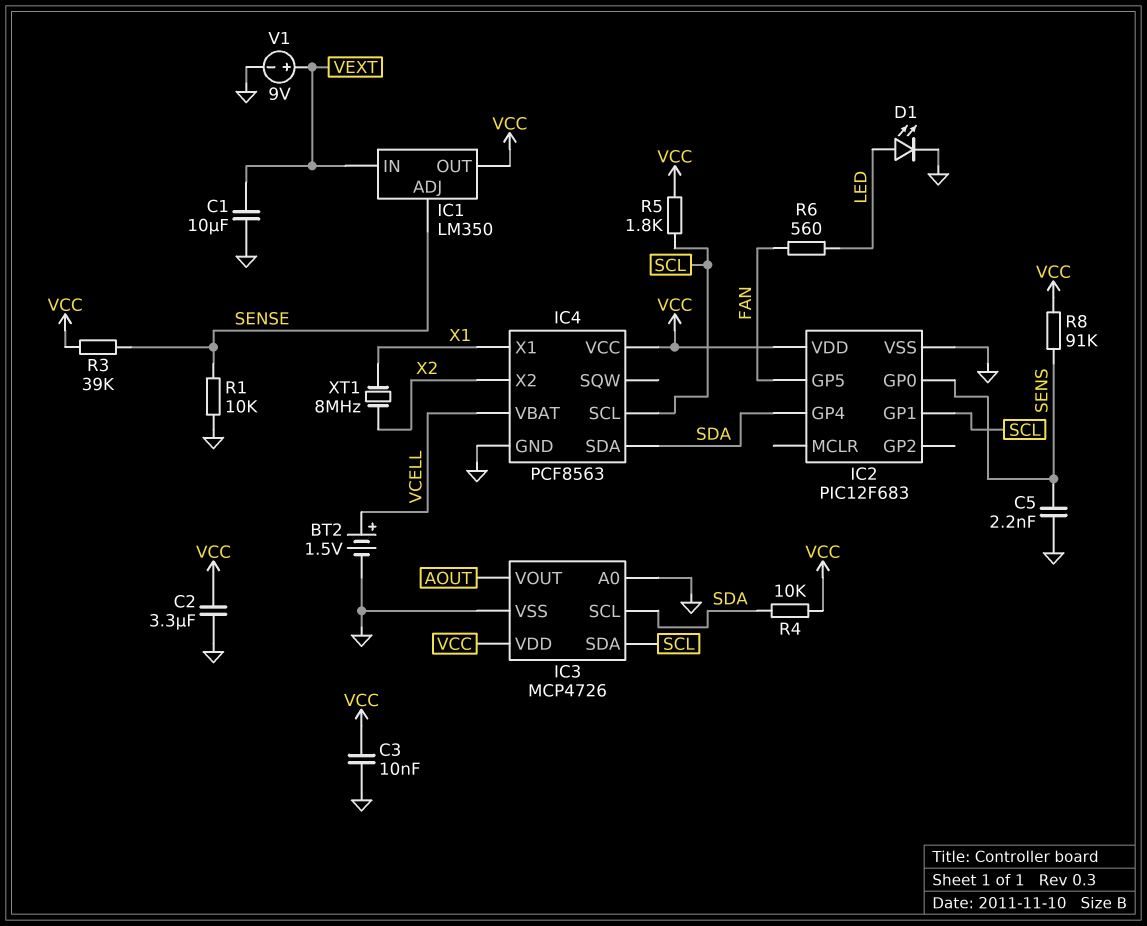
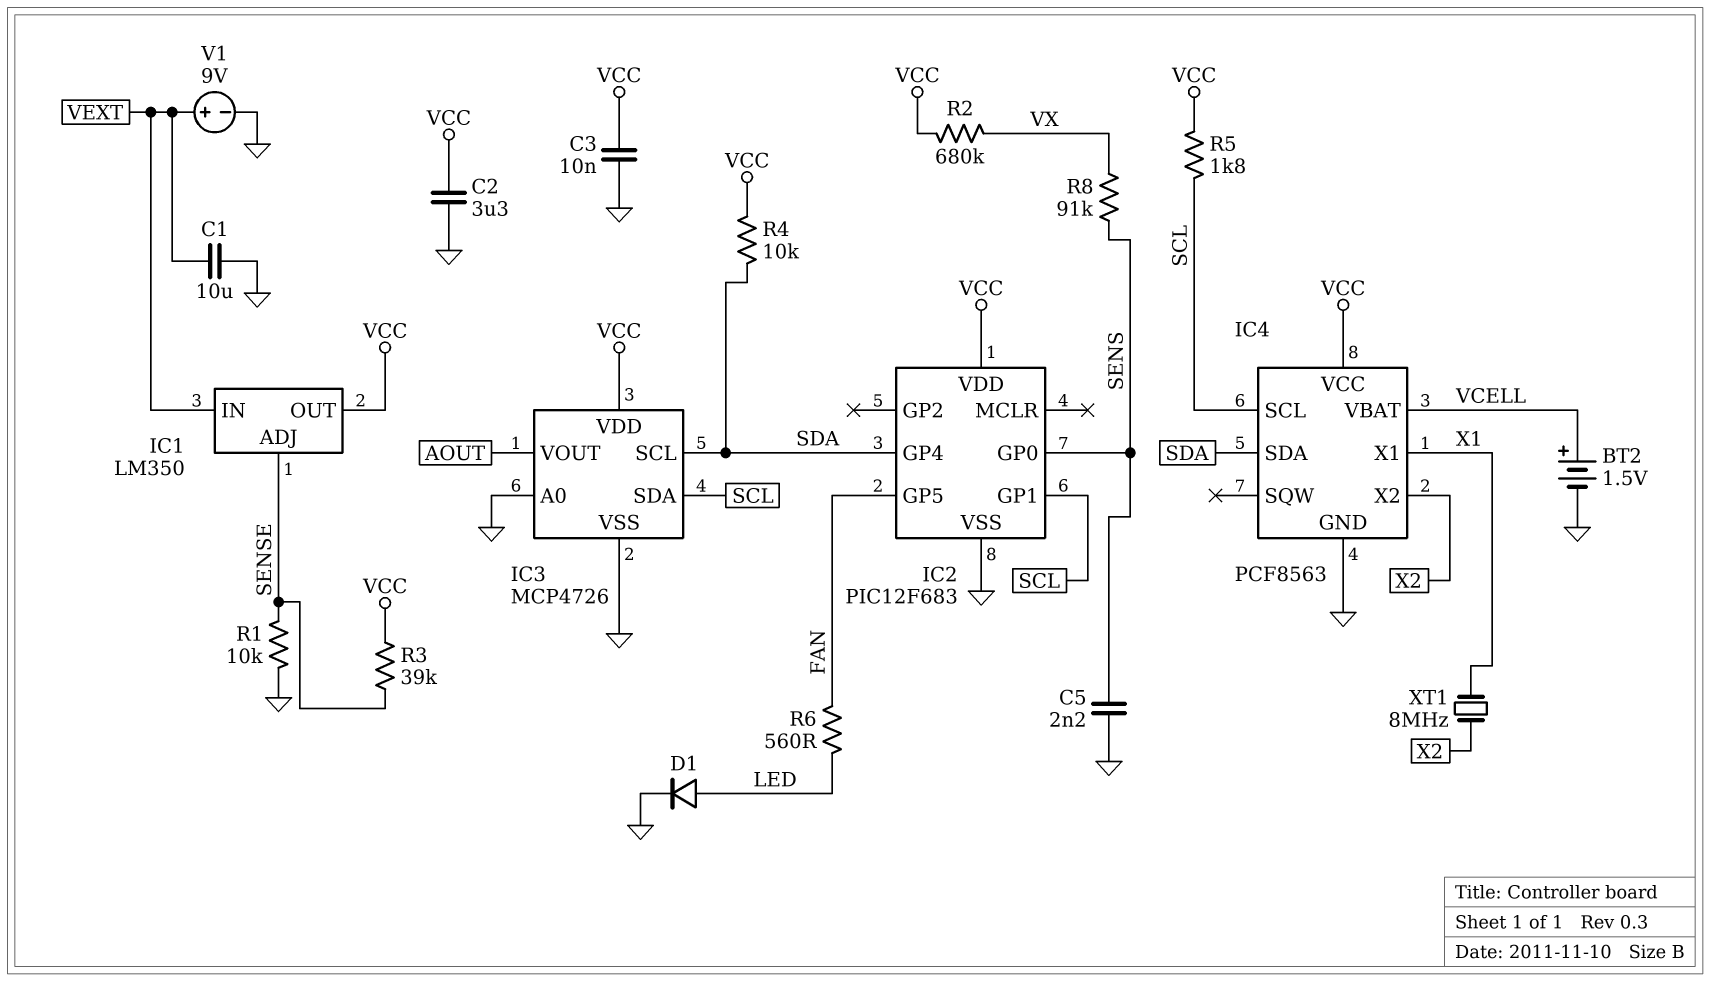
D1: LED (A LED, K GND) -> diode (A LED, K GND)
R2: none -> 680k (VCC, VX)
R8: 91k (SENS, VCC) -> 91k (SENS, VX)

